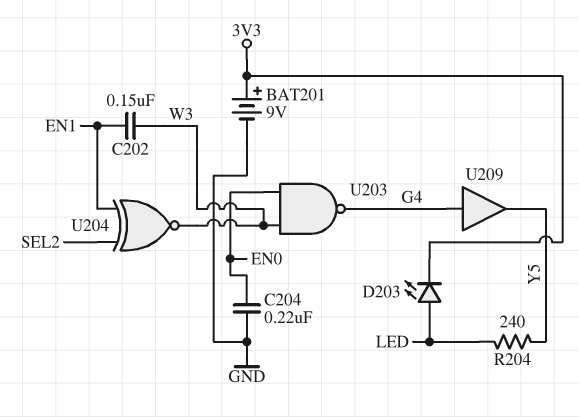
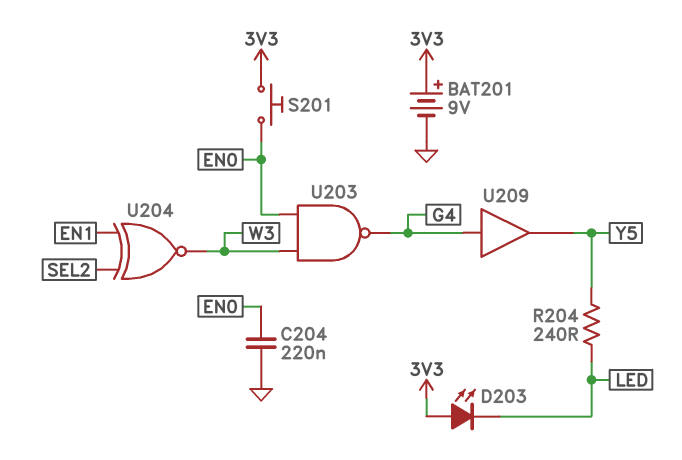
C202: 150nF (EN1, W3) -> none
D203: LED (A LED, K 3V3) -> LED (A 3V3, K LED)
S201: none -> button (3V3, EN0)

